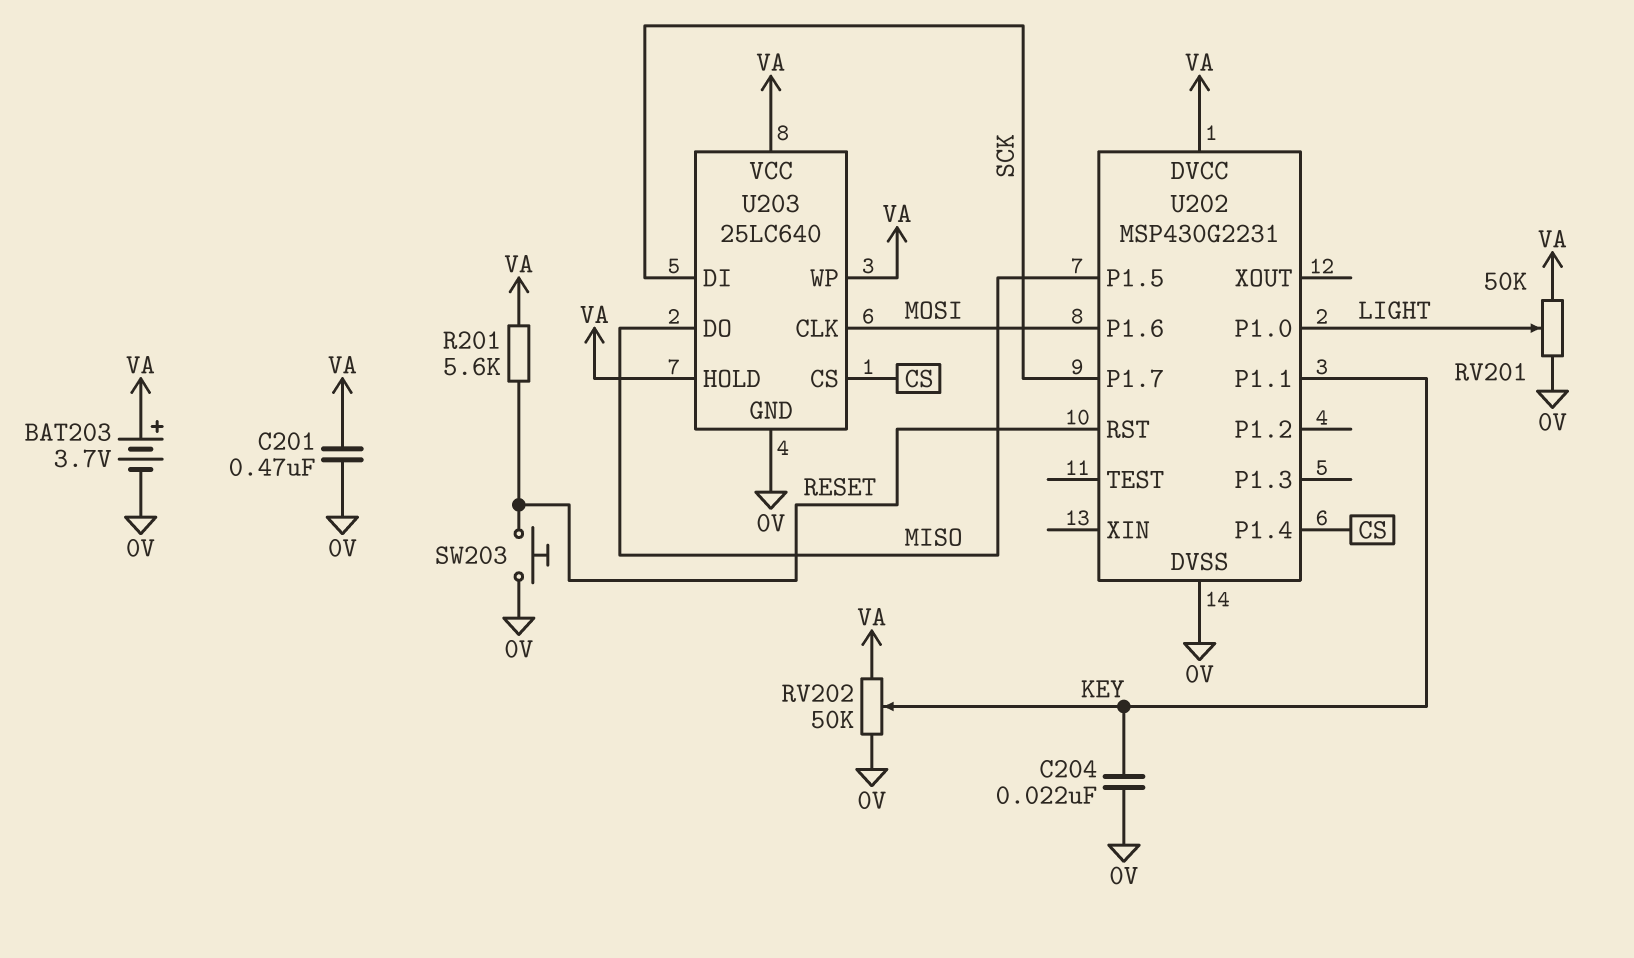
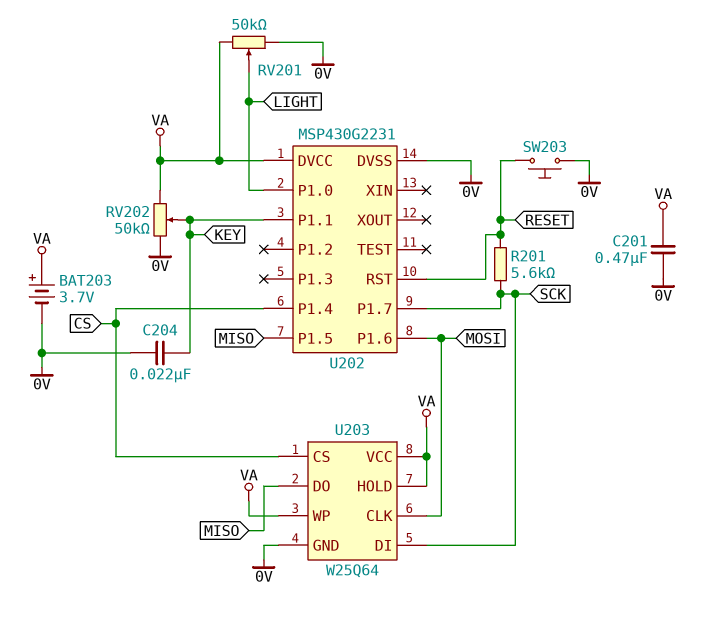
R201: 5.6k (RESET, VA) -> 5.6k (RESET, SCK)
U203: 25LC640 -> W25Q64

